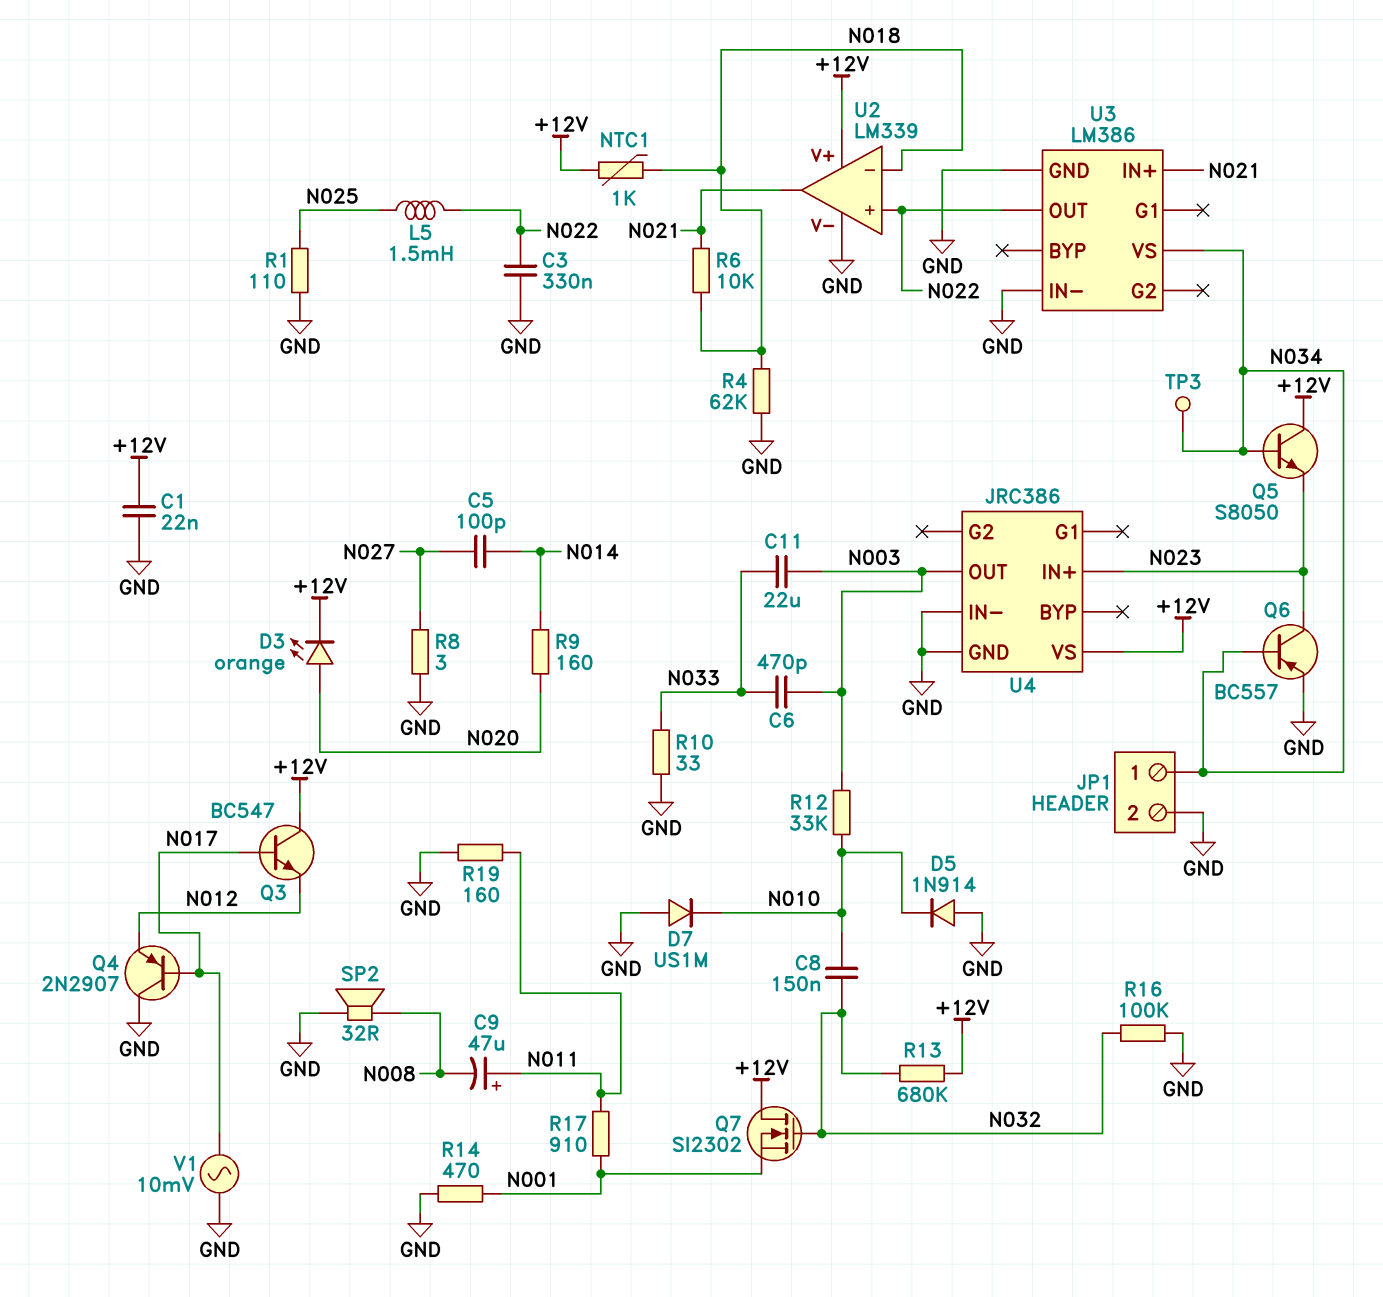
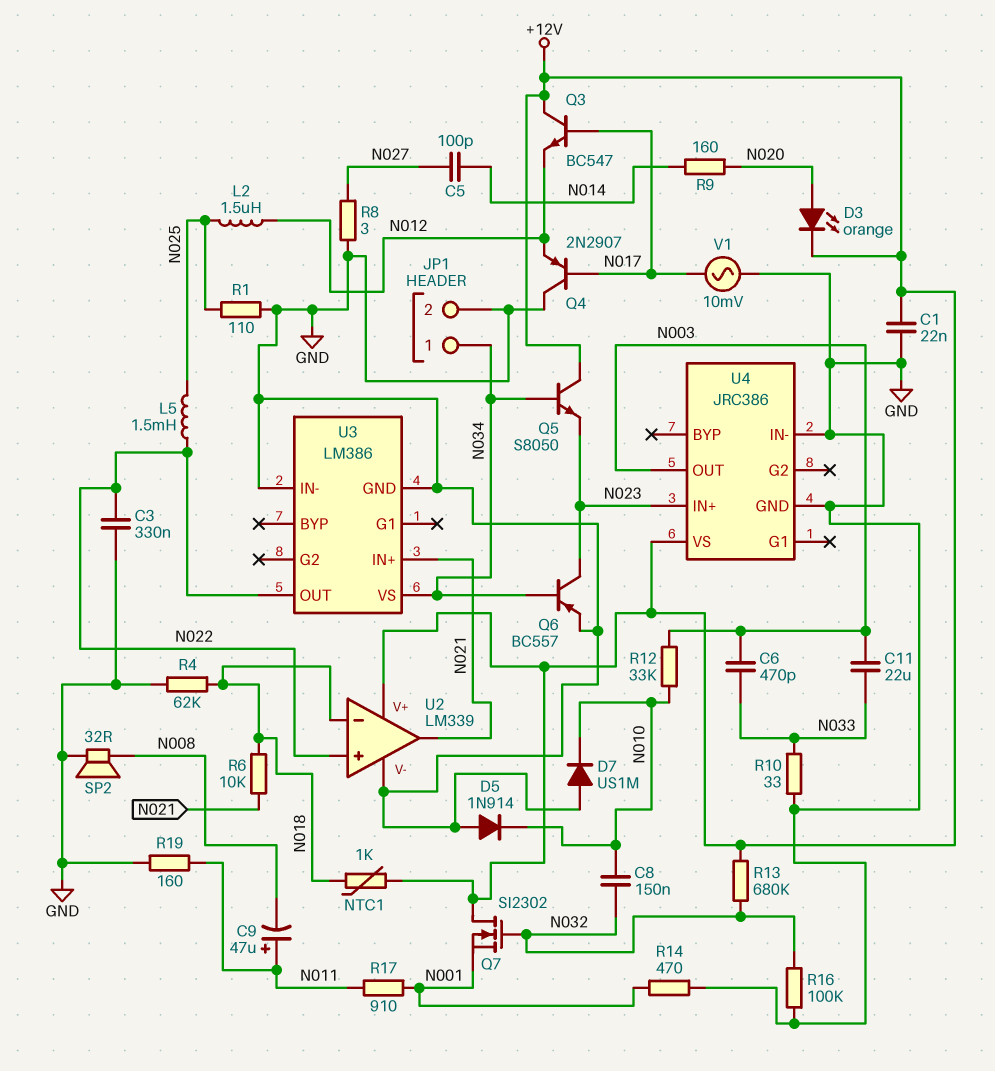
L2: none -> 1.5uH (N012, N025)
TP3: test point (N034) -> none

